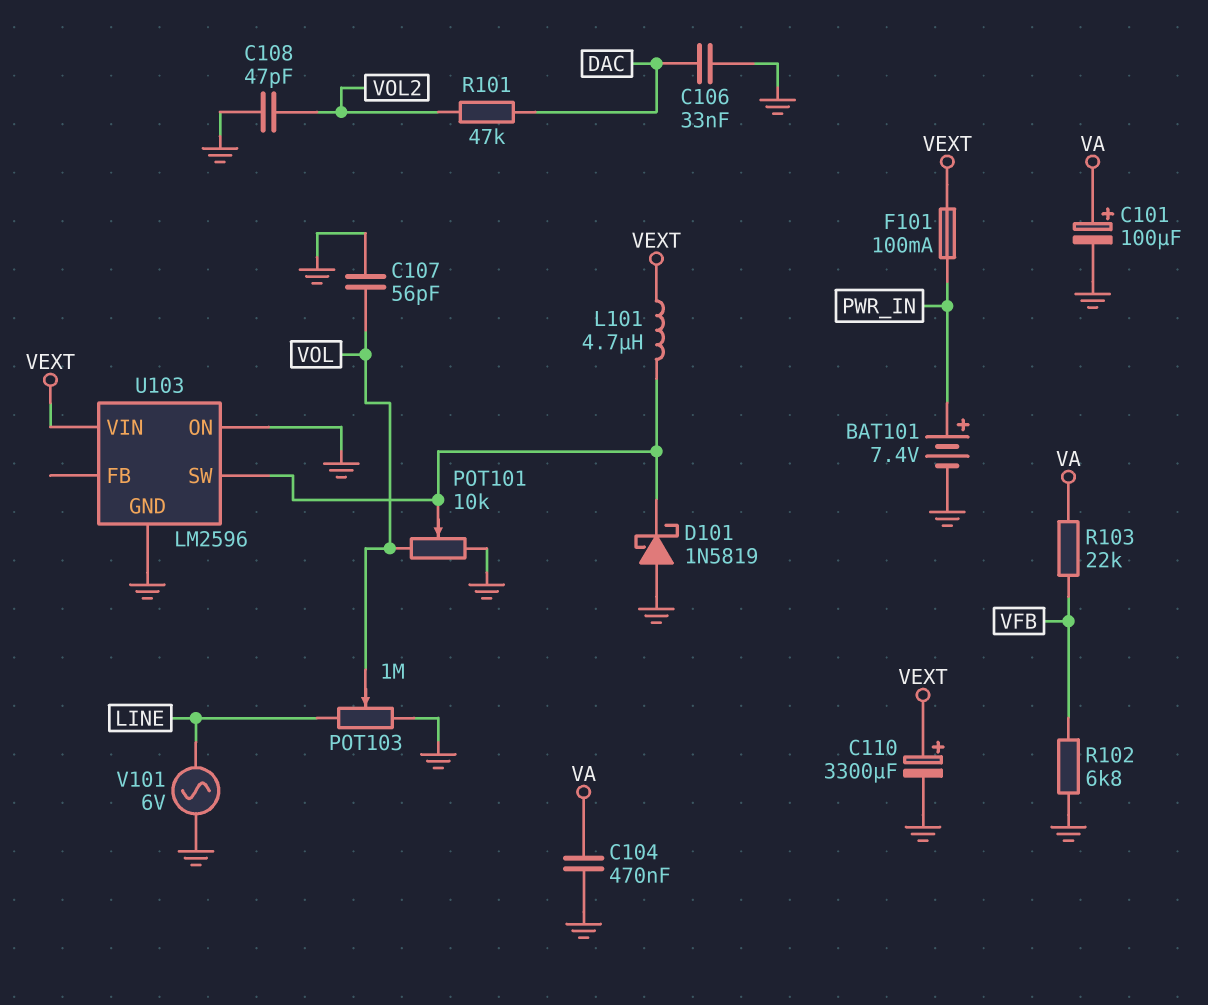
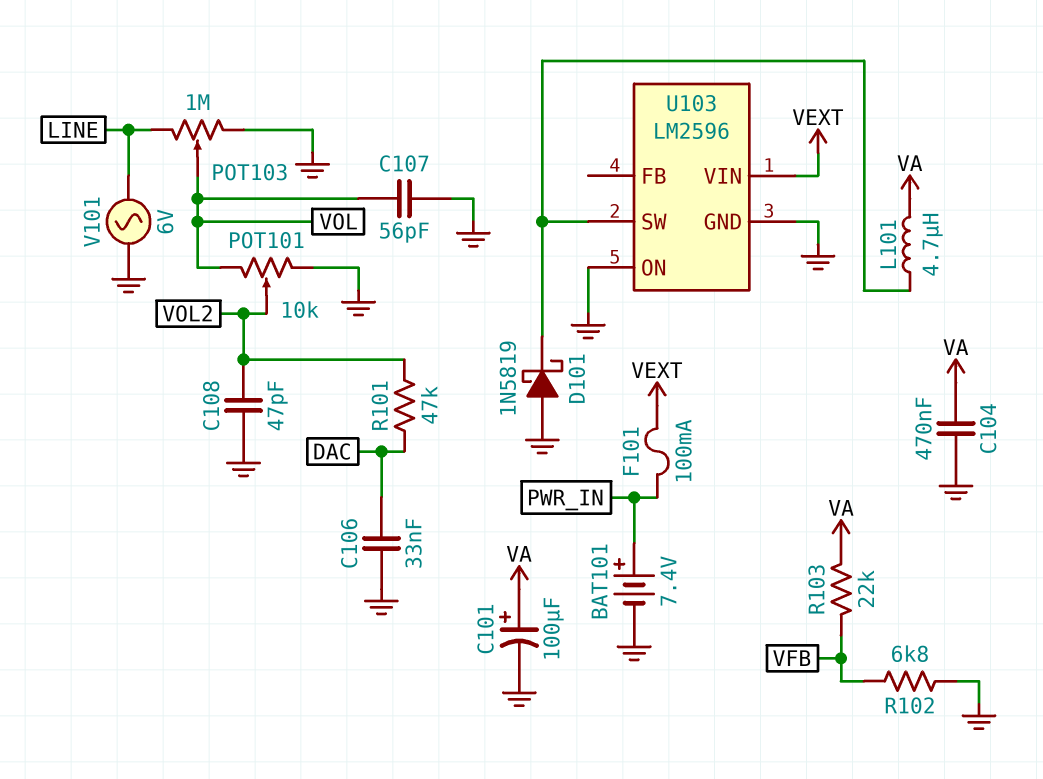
C110: 3300uF (plus VEXT, minus GND) -> none
L101: 4.7uH (U103/SW, VEXT) -> 4.7uH (U103/SW, VA)
POT101: 10k (GND, VOL, wiper U103/SW) -> 10k (GND, VOL, wiper VOL2)

